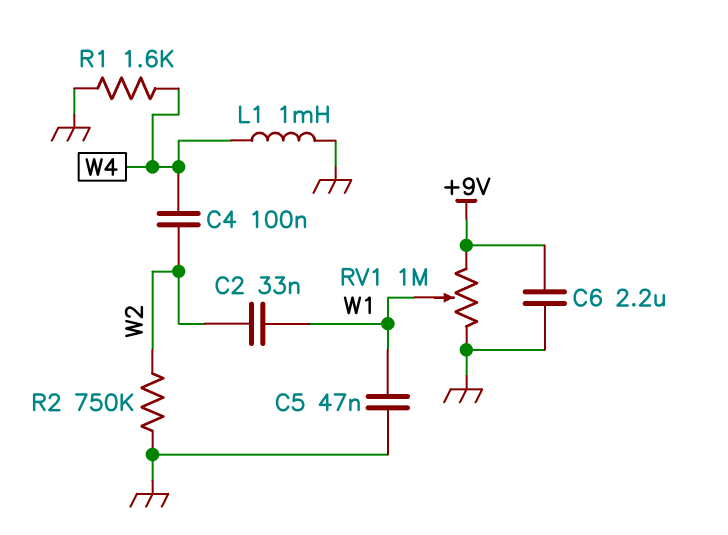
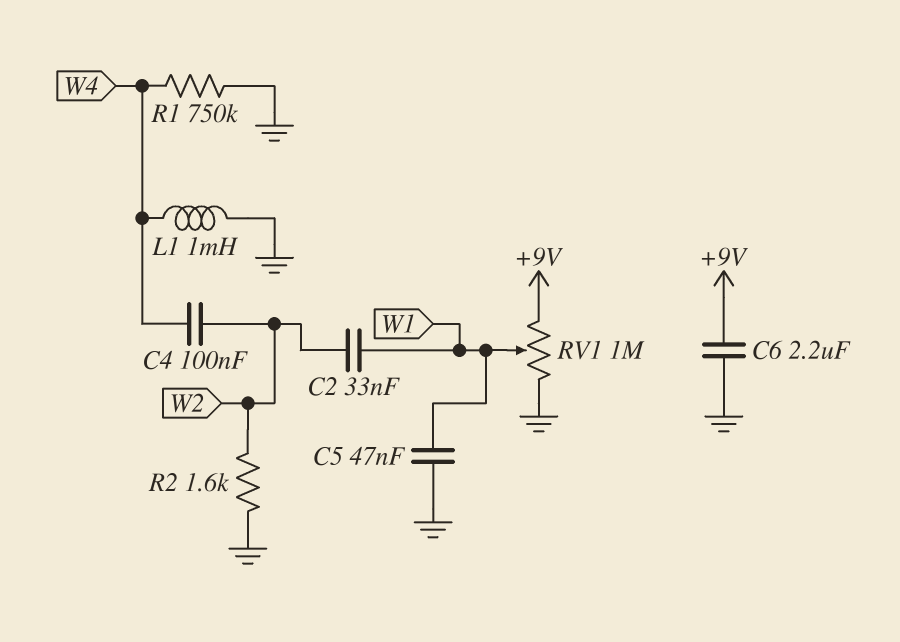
R1: 1.6k (GND, W4) -> 750k (GND, W4)
R2: 750k (GND, W2) -> 1.6k (GND, W2)

